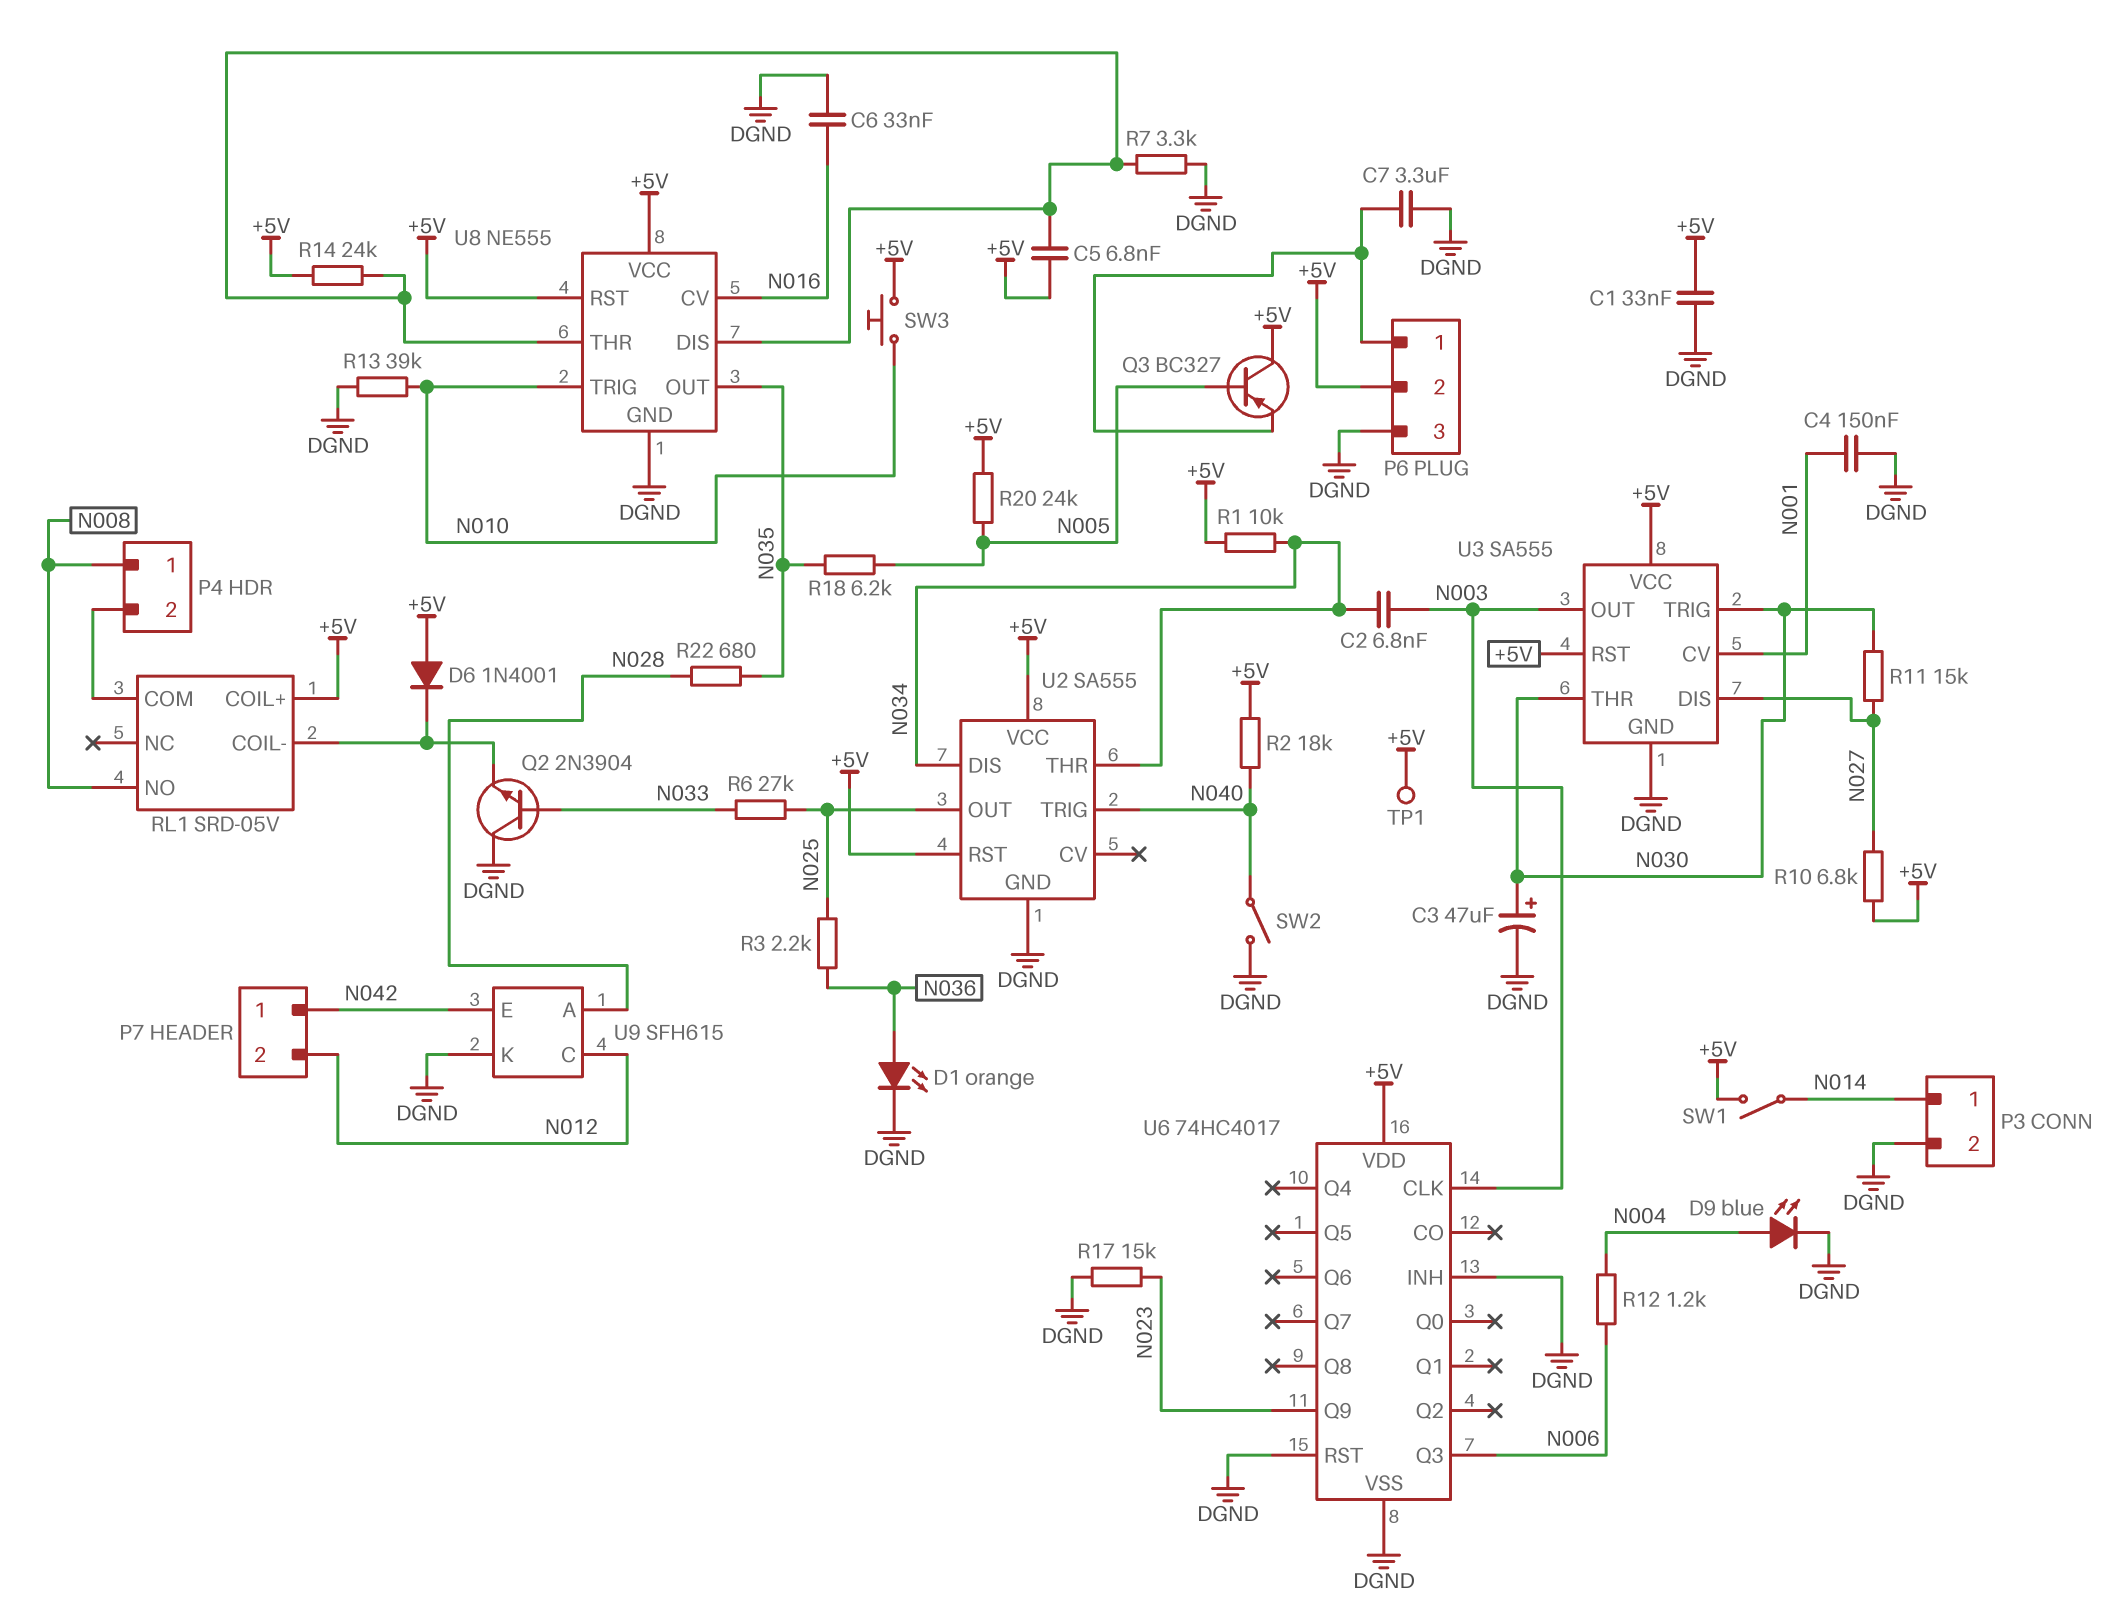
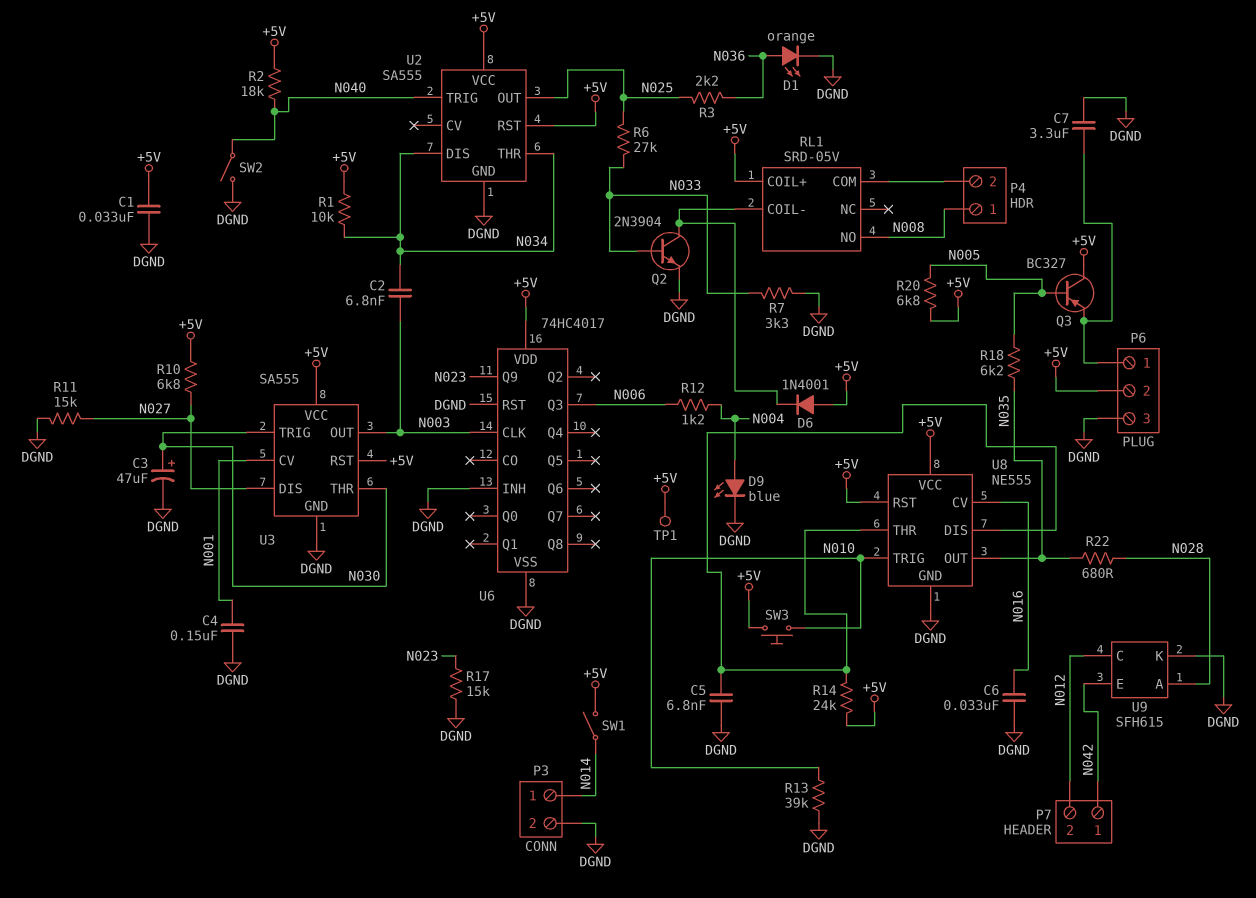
C5: 6.8nF (+5V, U8/DIS) -> 6.8nF (DGND, U8/DIS)
Q2: NPN 2N3904 (B N033, C DGND, E RL1/COIL-) -> NPN 2N3904 (B N033, C RL1/COIL-, E DGND)
R7: 3.3k (DGND, U8/DIS) -> 3.3k (DGND, N033)
R11: 15k (N027, N030) -> 15k (DGND, N027)
R20: 24k (+5V, N005) -> 6.8k (+5V, N005)

